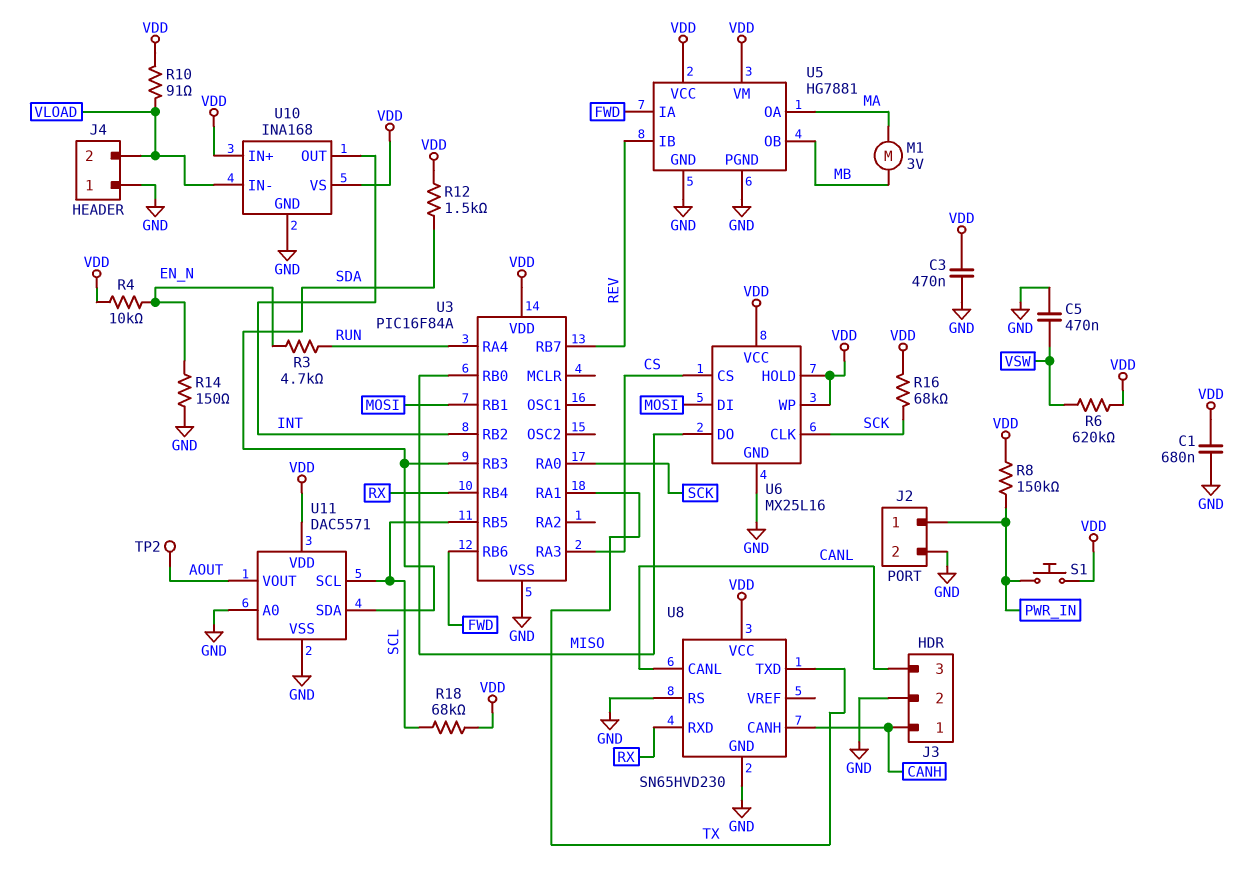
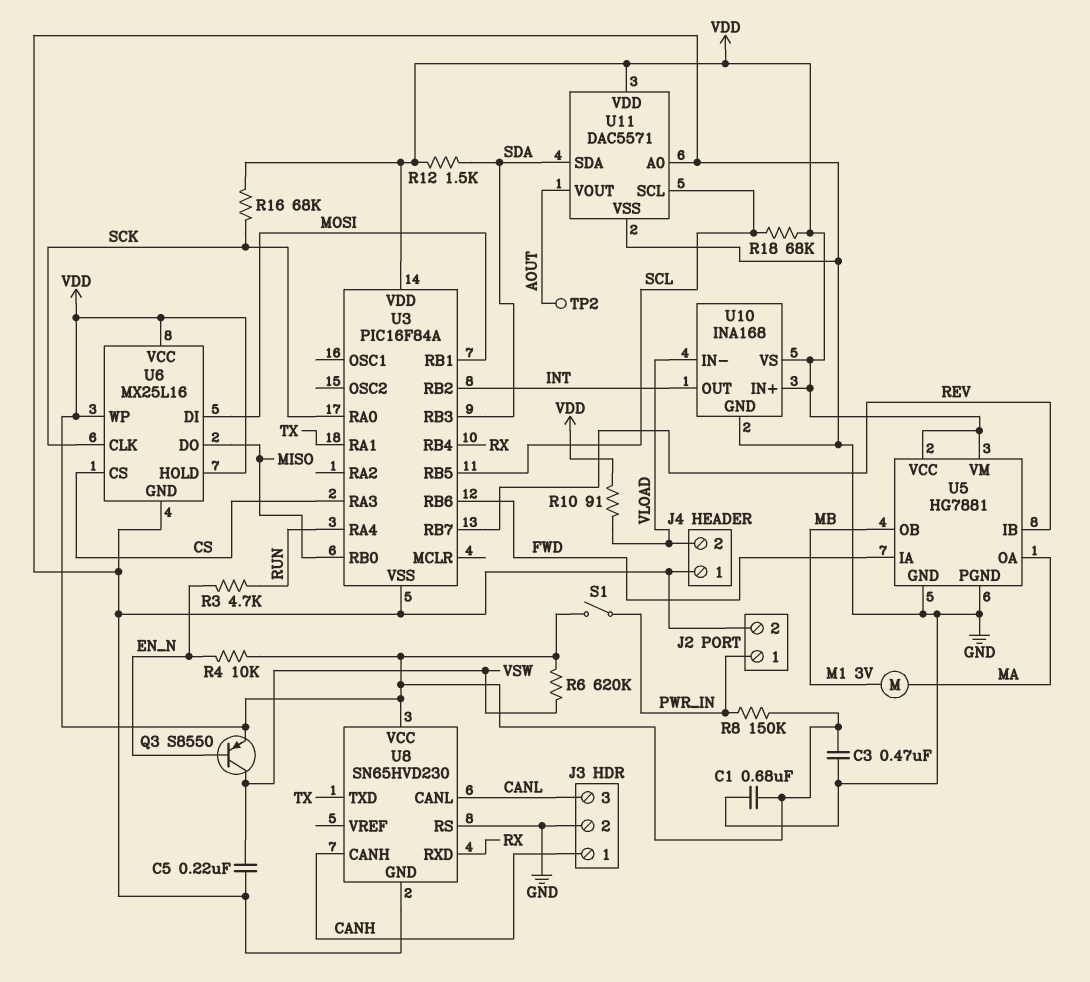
C5: 470nF (GND, VSW) -> 220nF (GND, VSW)
Q3: none -> PNP S8550 (B EN_N, C VSW, E VDD)
R14: 150 (EN_N, GND) -> none
S1: button (PWR_IN, VDD) -> switch (PWR_IN, VDD)

